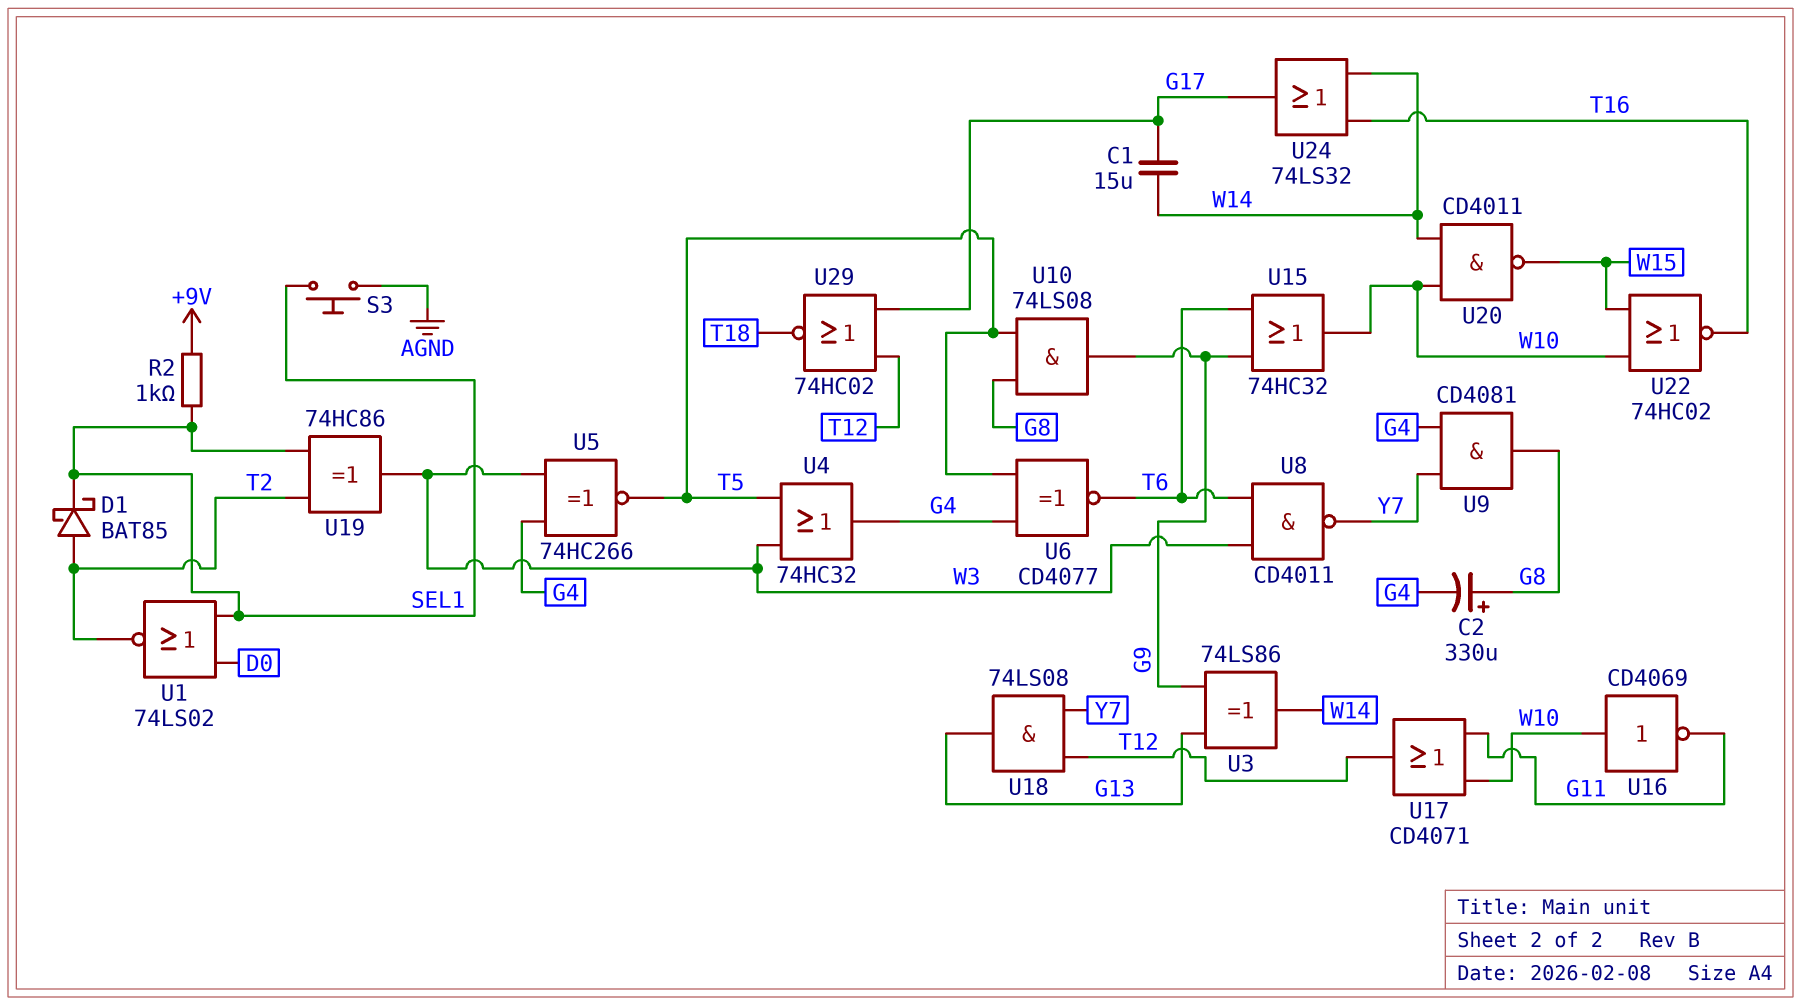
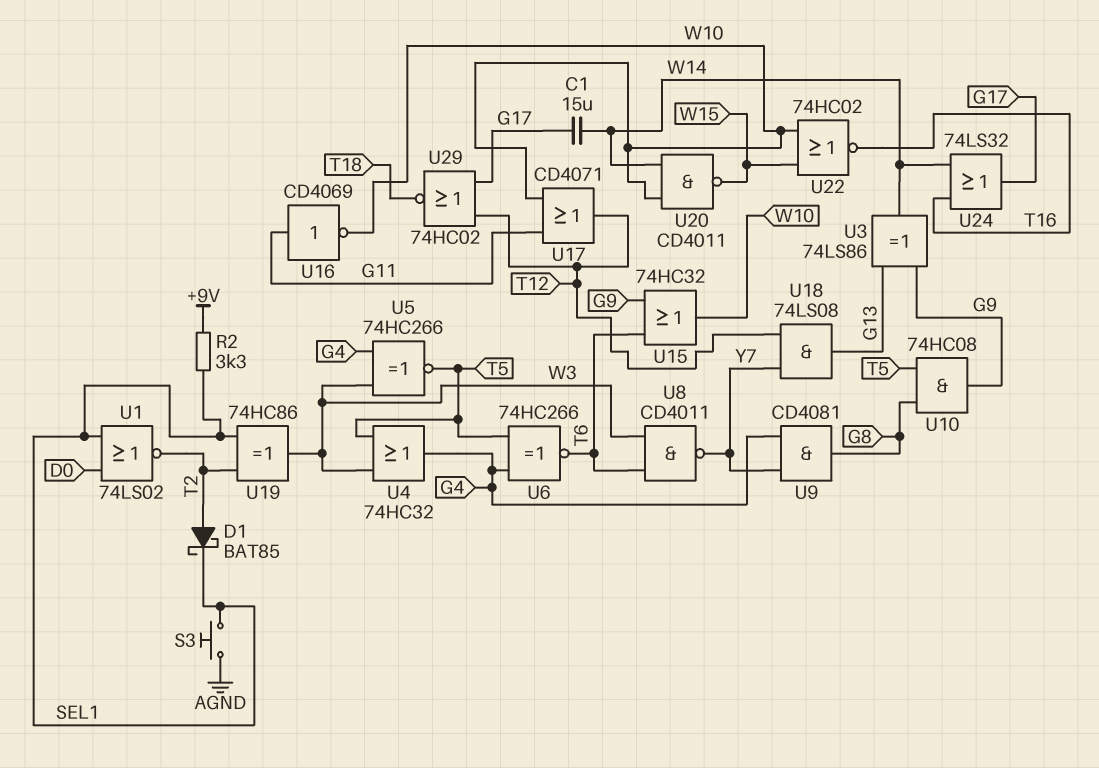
C2: 330uF (plus G8, minus G4) -> none
R2: 1k (+9V, SEL1) -> 3.3k (+9V, SEL1)
U6: XNOR CD4077 (in G4, in T5, out T6) -> XNOR 74HC266 (in G4, in T5, out T6)
U10: AND 74LS08 (in G8, in T5, out G9) -> AND 74HC08 (in G8, in T5, out G9)
U16: NOT CD4069 (in W10, out G11) -> NOT CD4069 (in G11, out W10)

